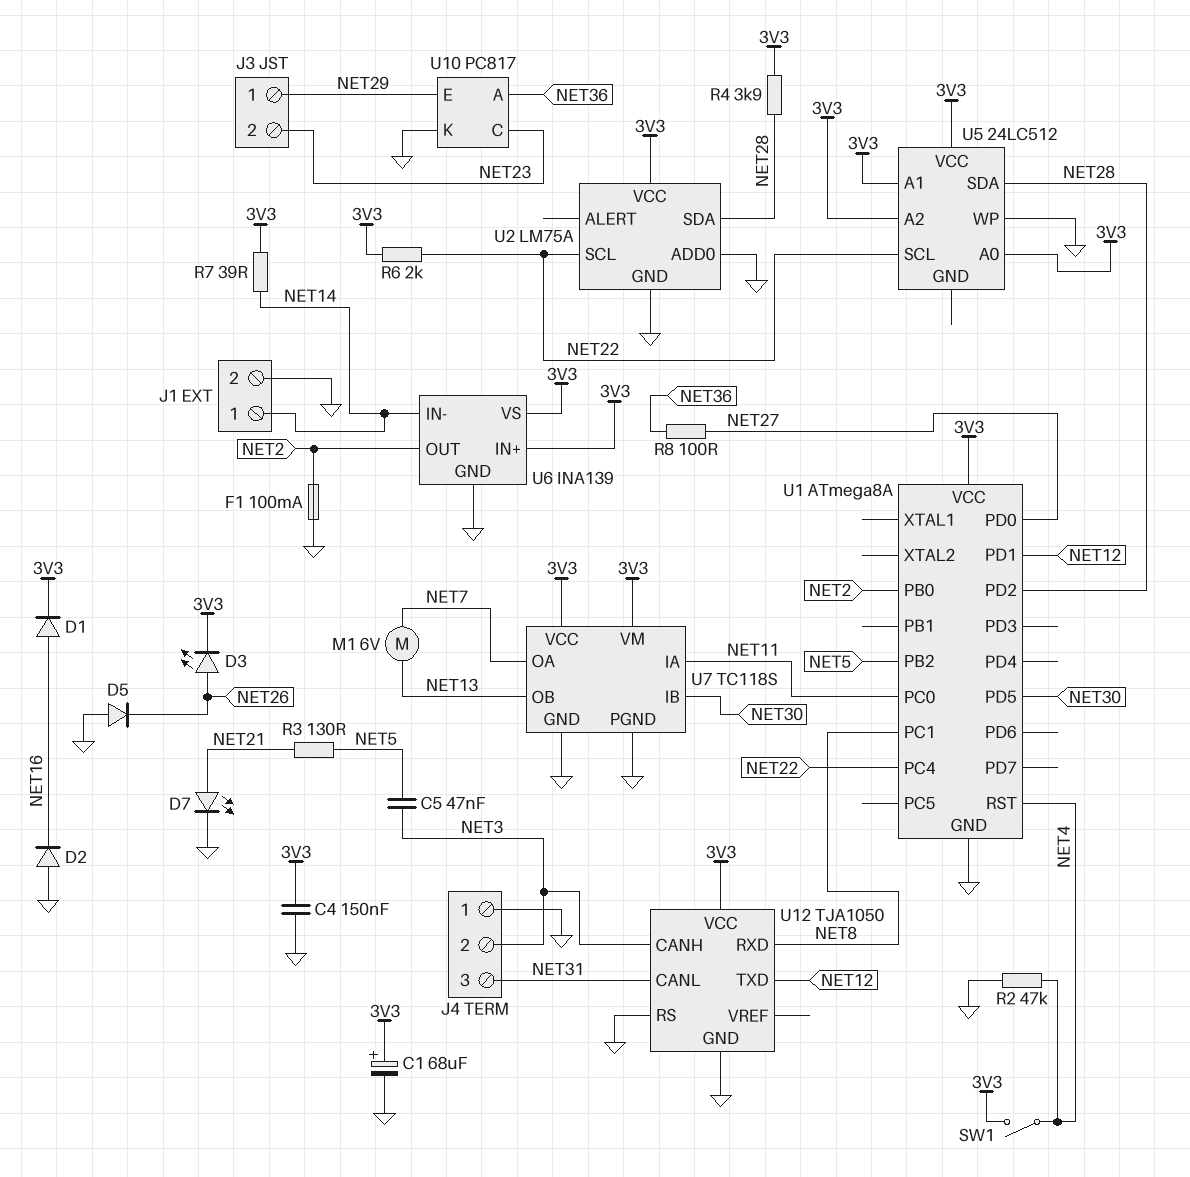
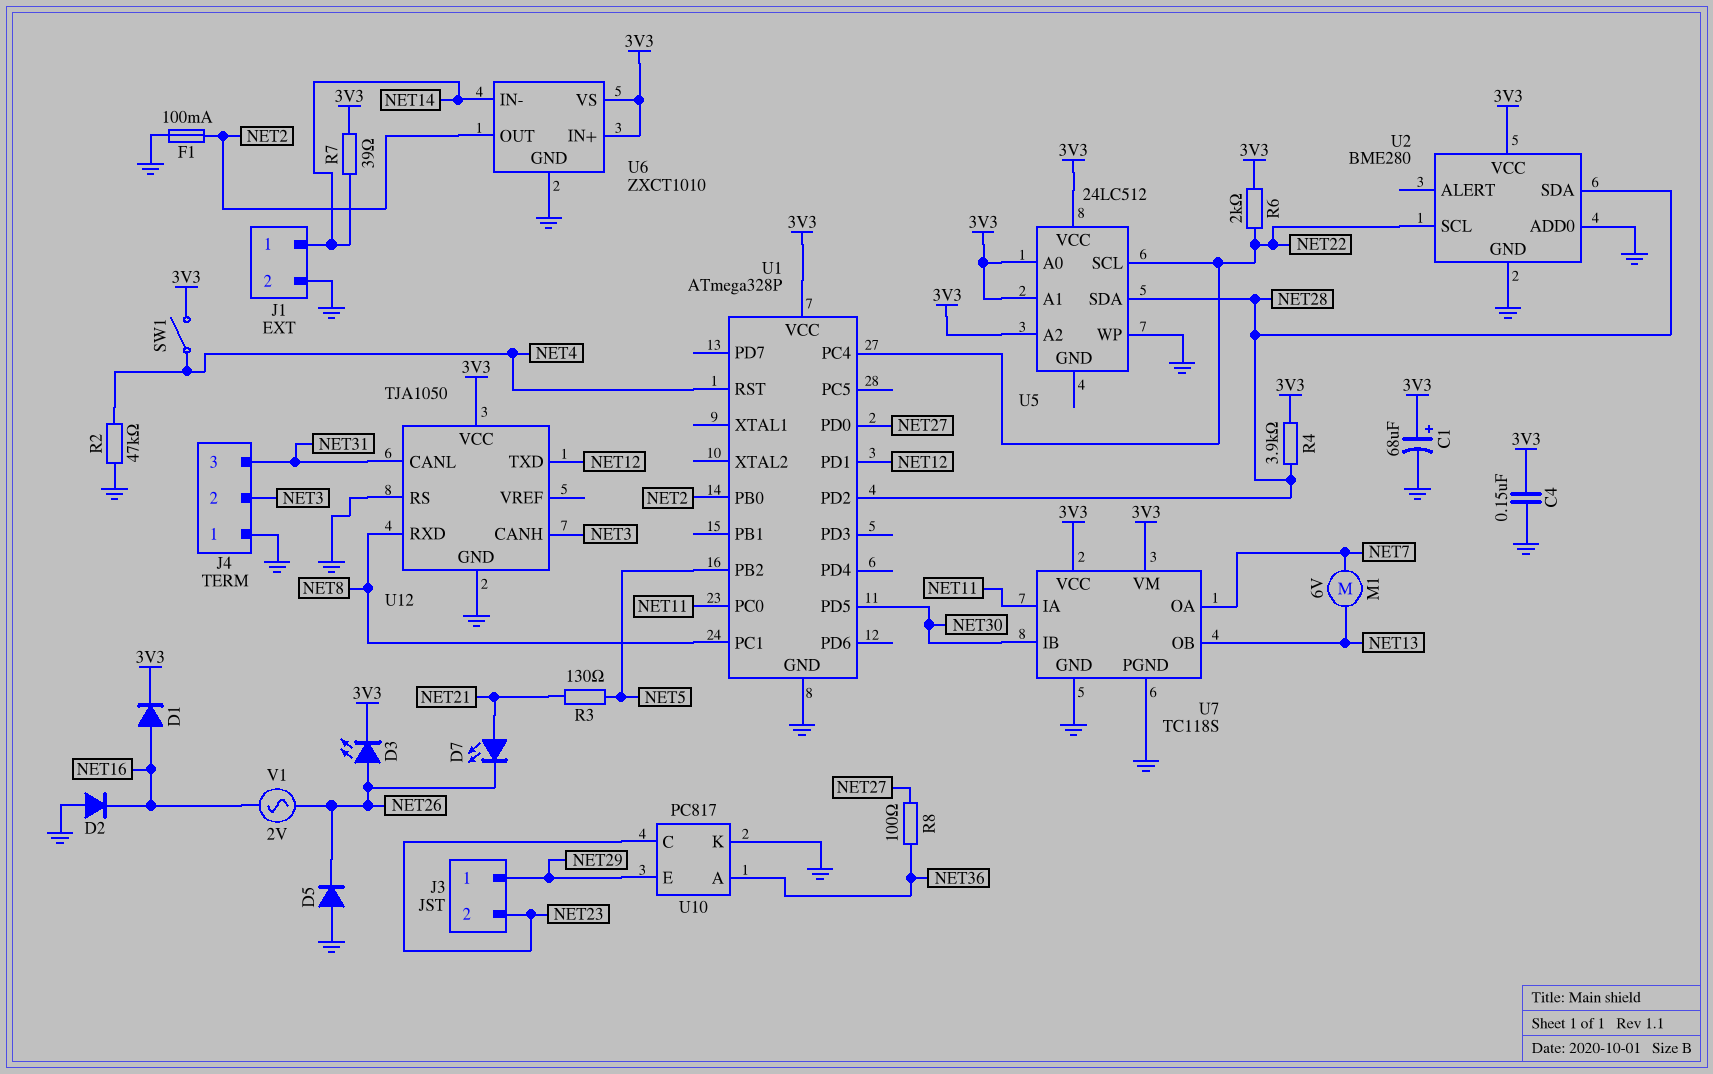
C5: 47nF (NET3, NET5) -> none
D7: LED (A NET21, K GND) -> LED (A NET21, K NET26)
U1: ATmega8A -> ATmega328P
U2: LM75A -> BME280
U6: INA139 -> ZXCT1010
V1: none -> AC 2V (NET16, NET26)

